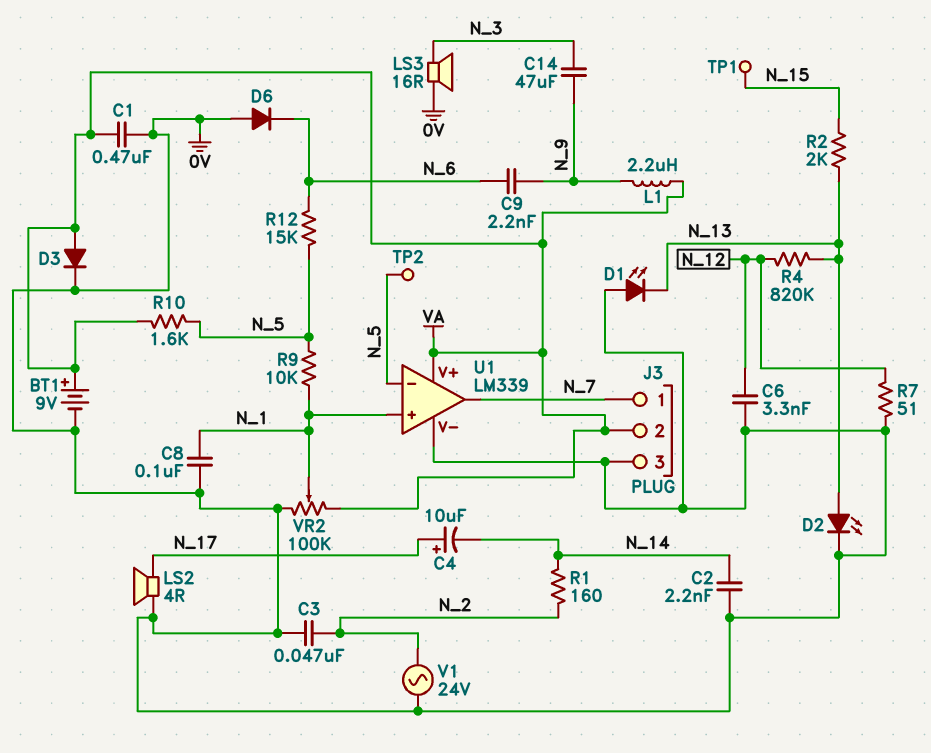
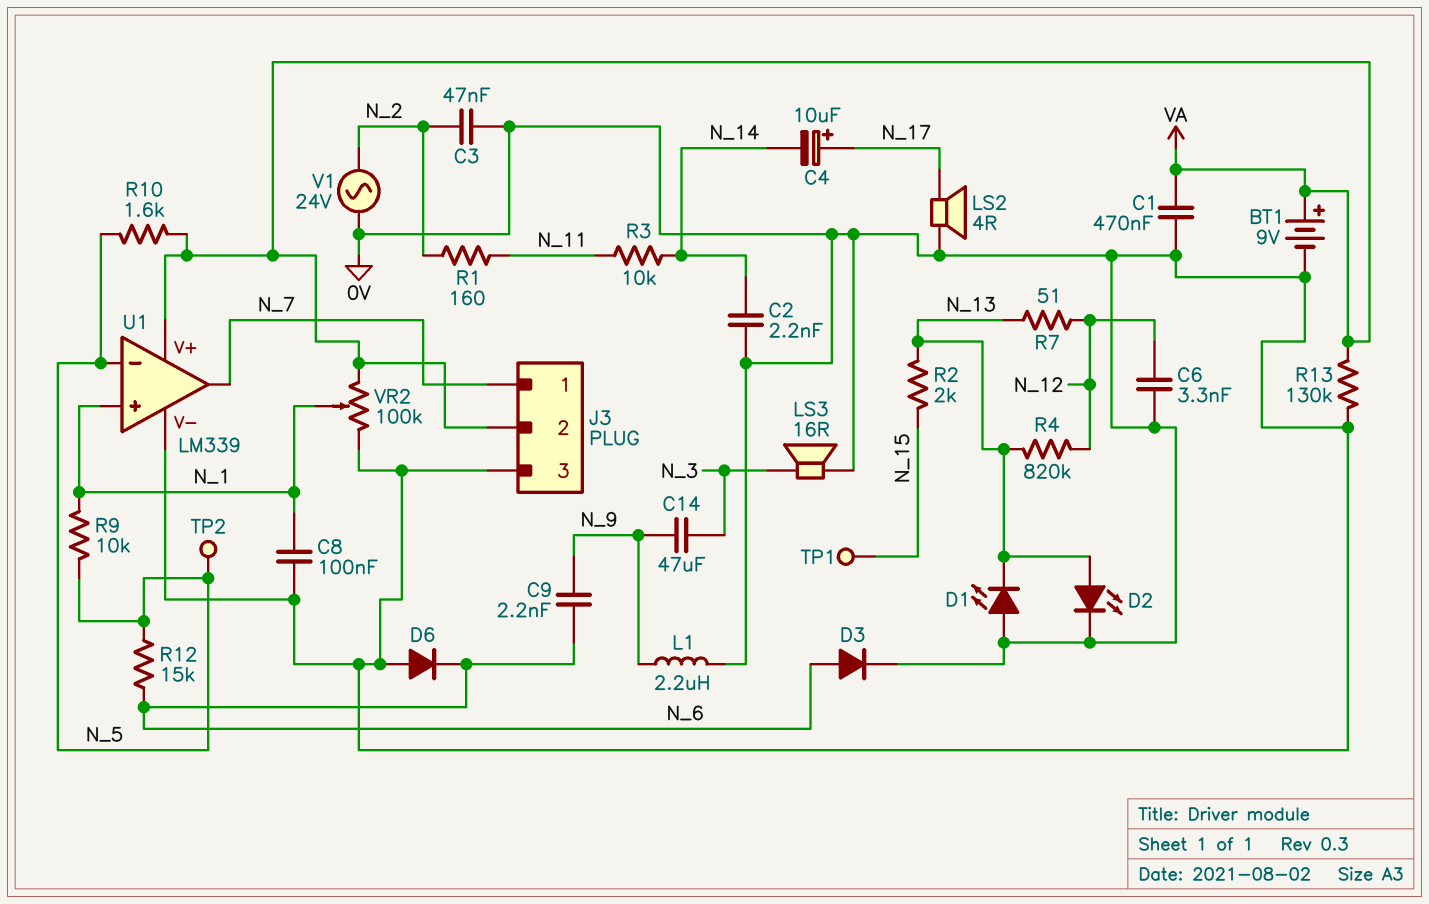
D3: diode (A VA, K 0V) -> diode (A N_6, K 0V)
L1: 2.2uH (N_9, VA) -> 2.2uH (0V, N_9)
R1: 160 (N_2, N_14) -> 160 (N_2, N_11)
R3: none -> 10k (N_11, N_14)
R7: 51 (0V, N_12) -> 51 (N_12, N_13)
R13: none -> 130k (0V, VA)

